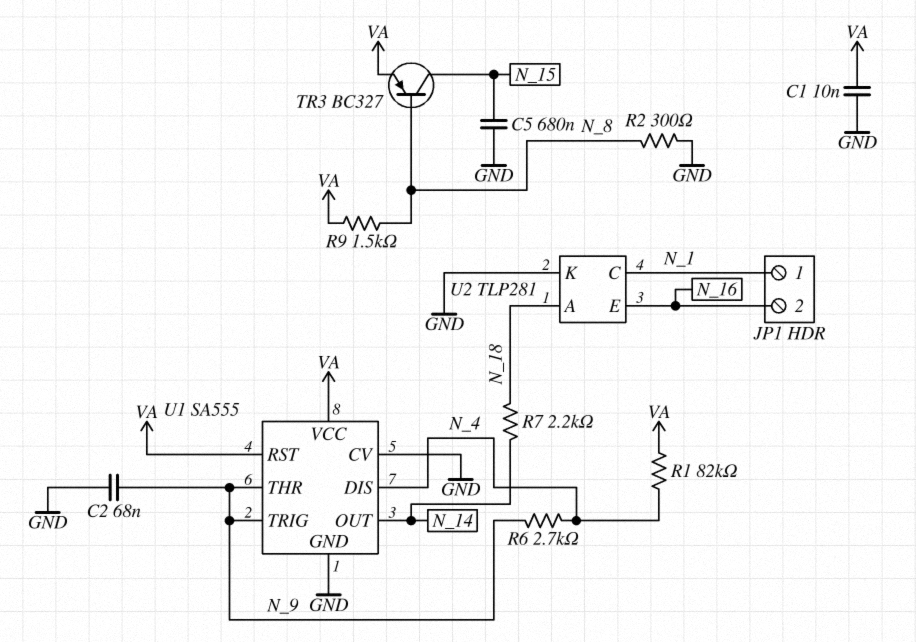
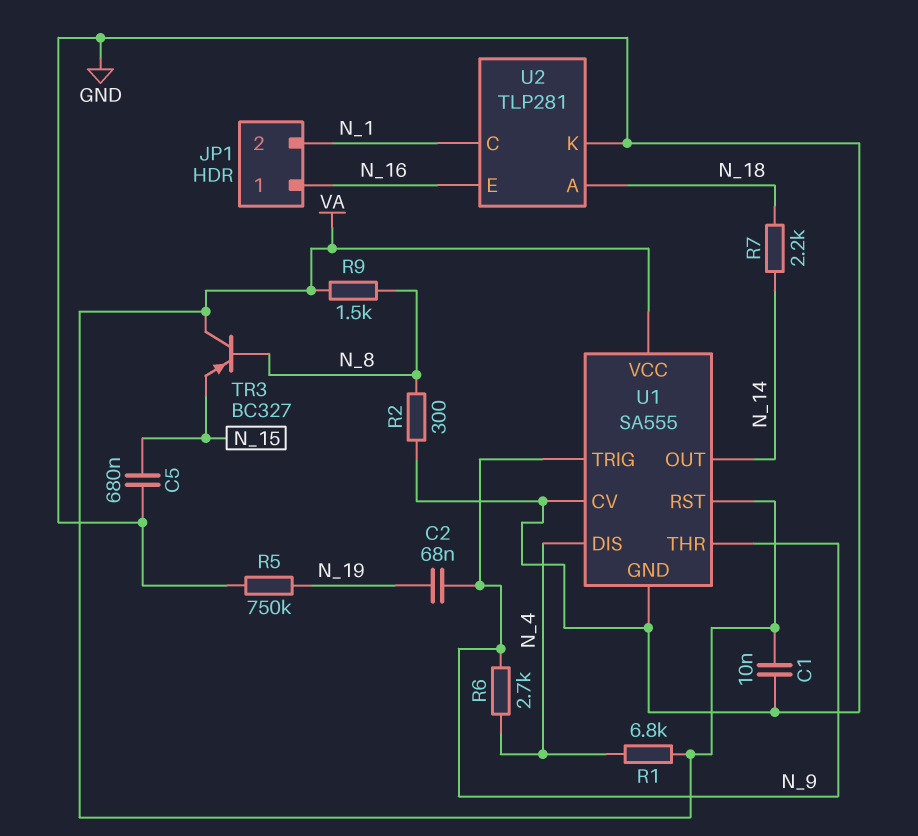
C2: 68nF (GND, N_9) -> 68nF (N_9, N_19)
JP1 pin 1: N_1 -> N_16
JP1 pin 2: N_16 -> N_1
R1: 82k (N_4, VA) -> 6.8k (N_4, VA)
R5: none -> 750k (GND, N_19)
TR3: PNP BC327 (B N_8, C N_15, E VA) -> PNP BC327 (B N_8, C VA, E N_15)

